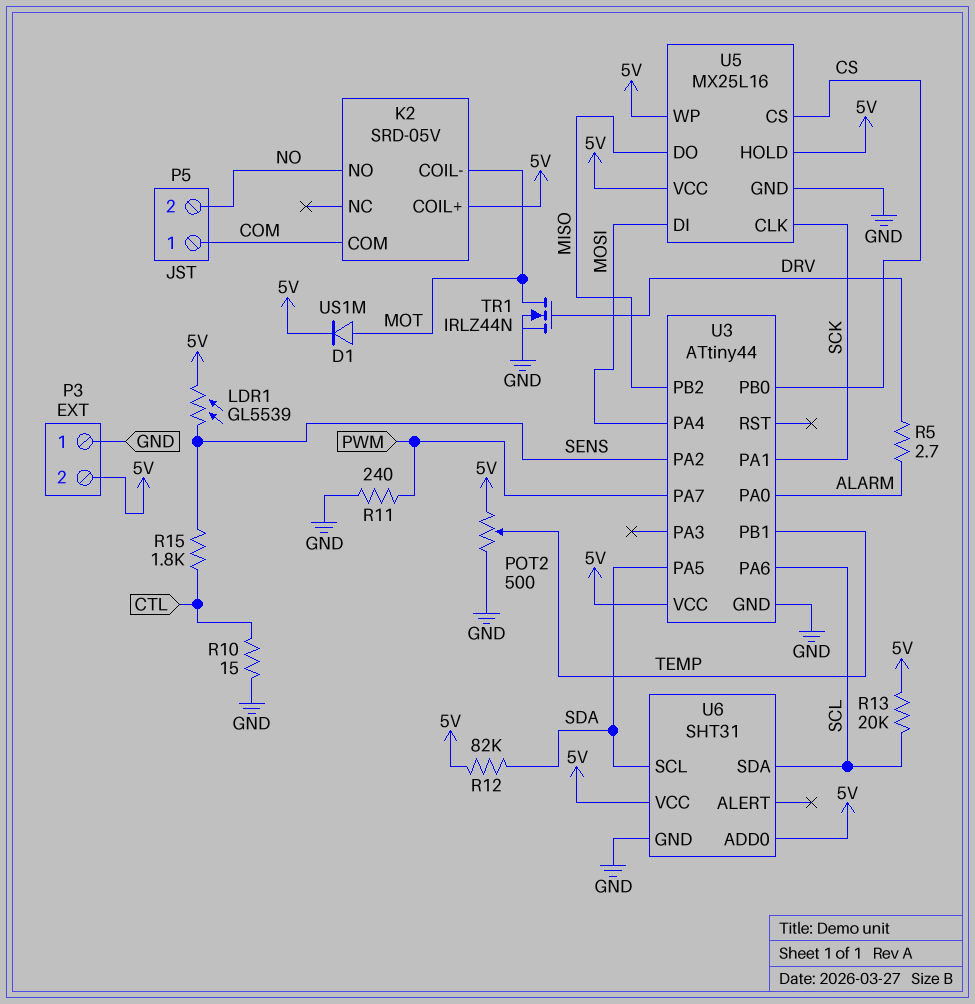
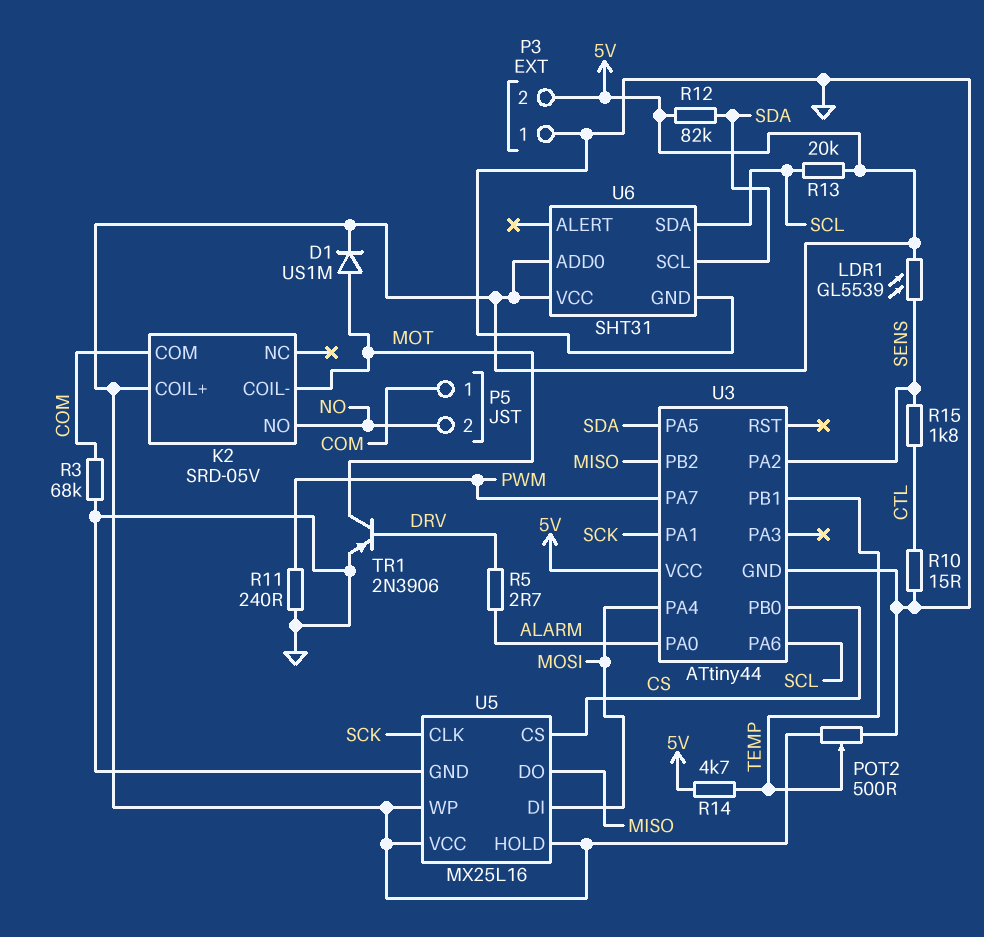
R3: none -> 68k (COM, GND)
R14: none -> 4.7k (5V, TEMP)
TR1: NMOS IRLZ44N (G DRV, D MOT, S GND) -> PNP 2N3906 (B DRV, C MOT, E GND)

